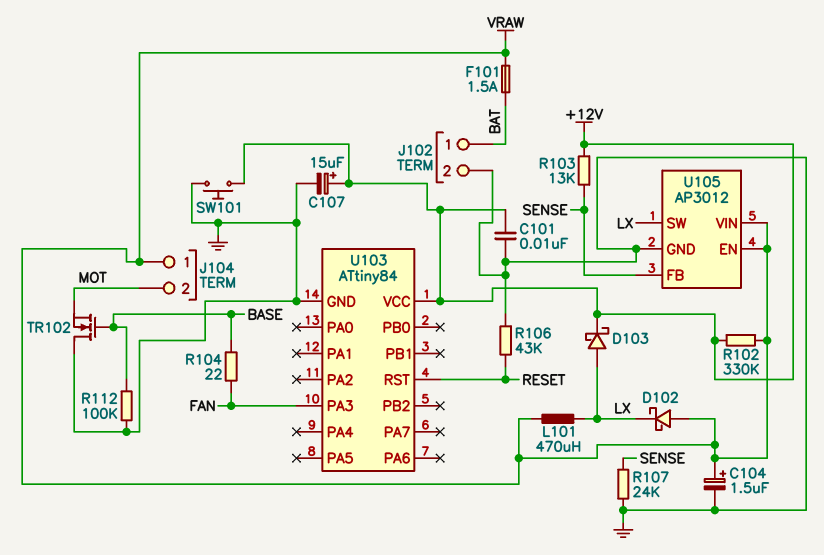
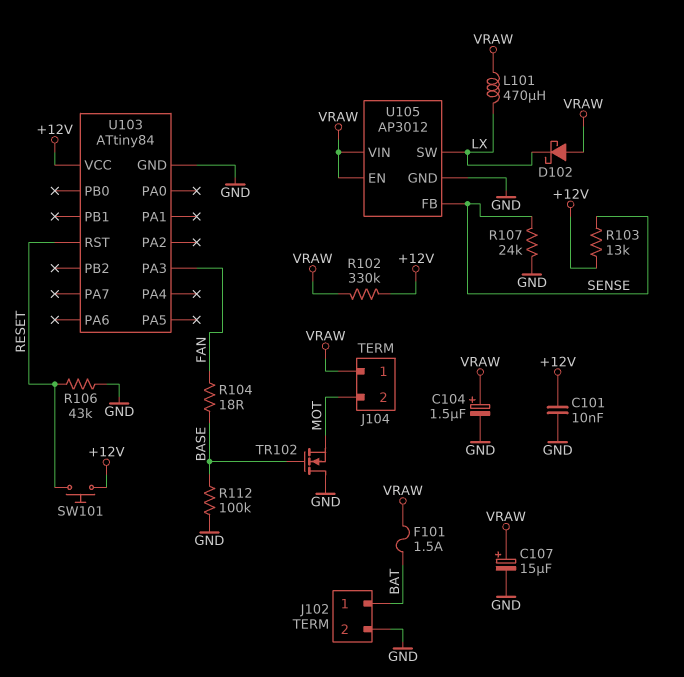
C107: 15uF (plus +12V, minus GND) -> 15uF (plus VRAW, minus GND)
D103: schottky (A LX, K +12V) -> none
R104: 22 (BASE, FAN) -> 18 (BASE, FAN)
SW101: button (+12V, GND) -> button (+12V, RESET)

